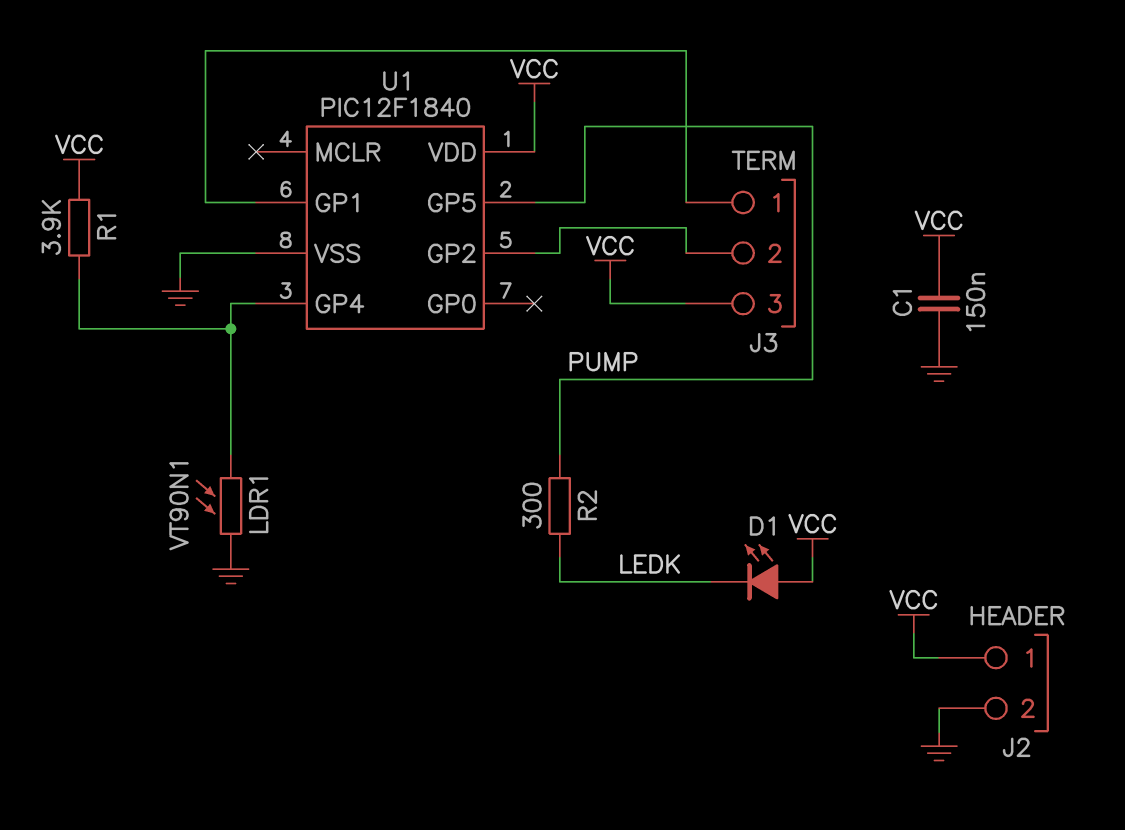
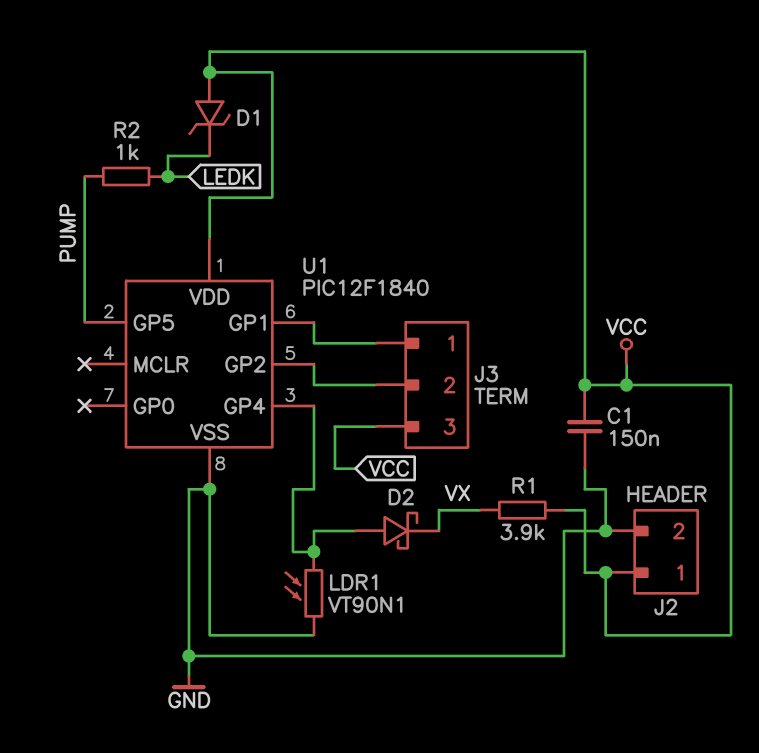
D1: LED (A VCC, K LEDK) -> zener (A VCC, K LEDK)
D2: none -> schottky (A U1/GP4, K VX)
R1: 3.9k (U1/GP4, VCC) -> 3.9k (VCC, VX)
R2: 300 (LEDK, PUMP) -> 1k (LEDK, PUMP)

